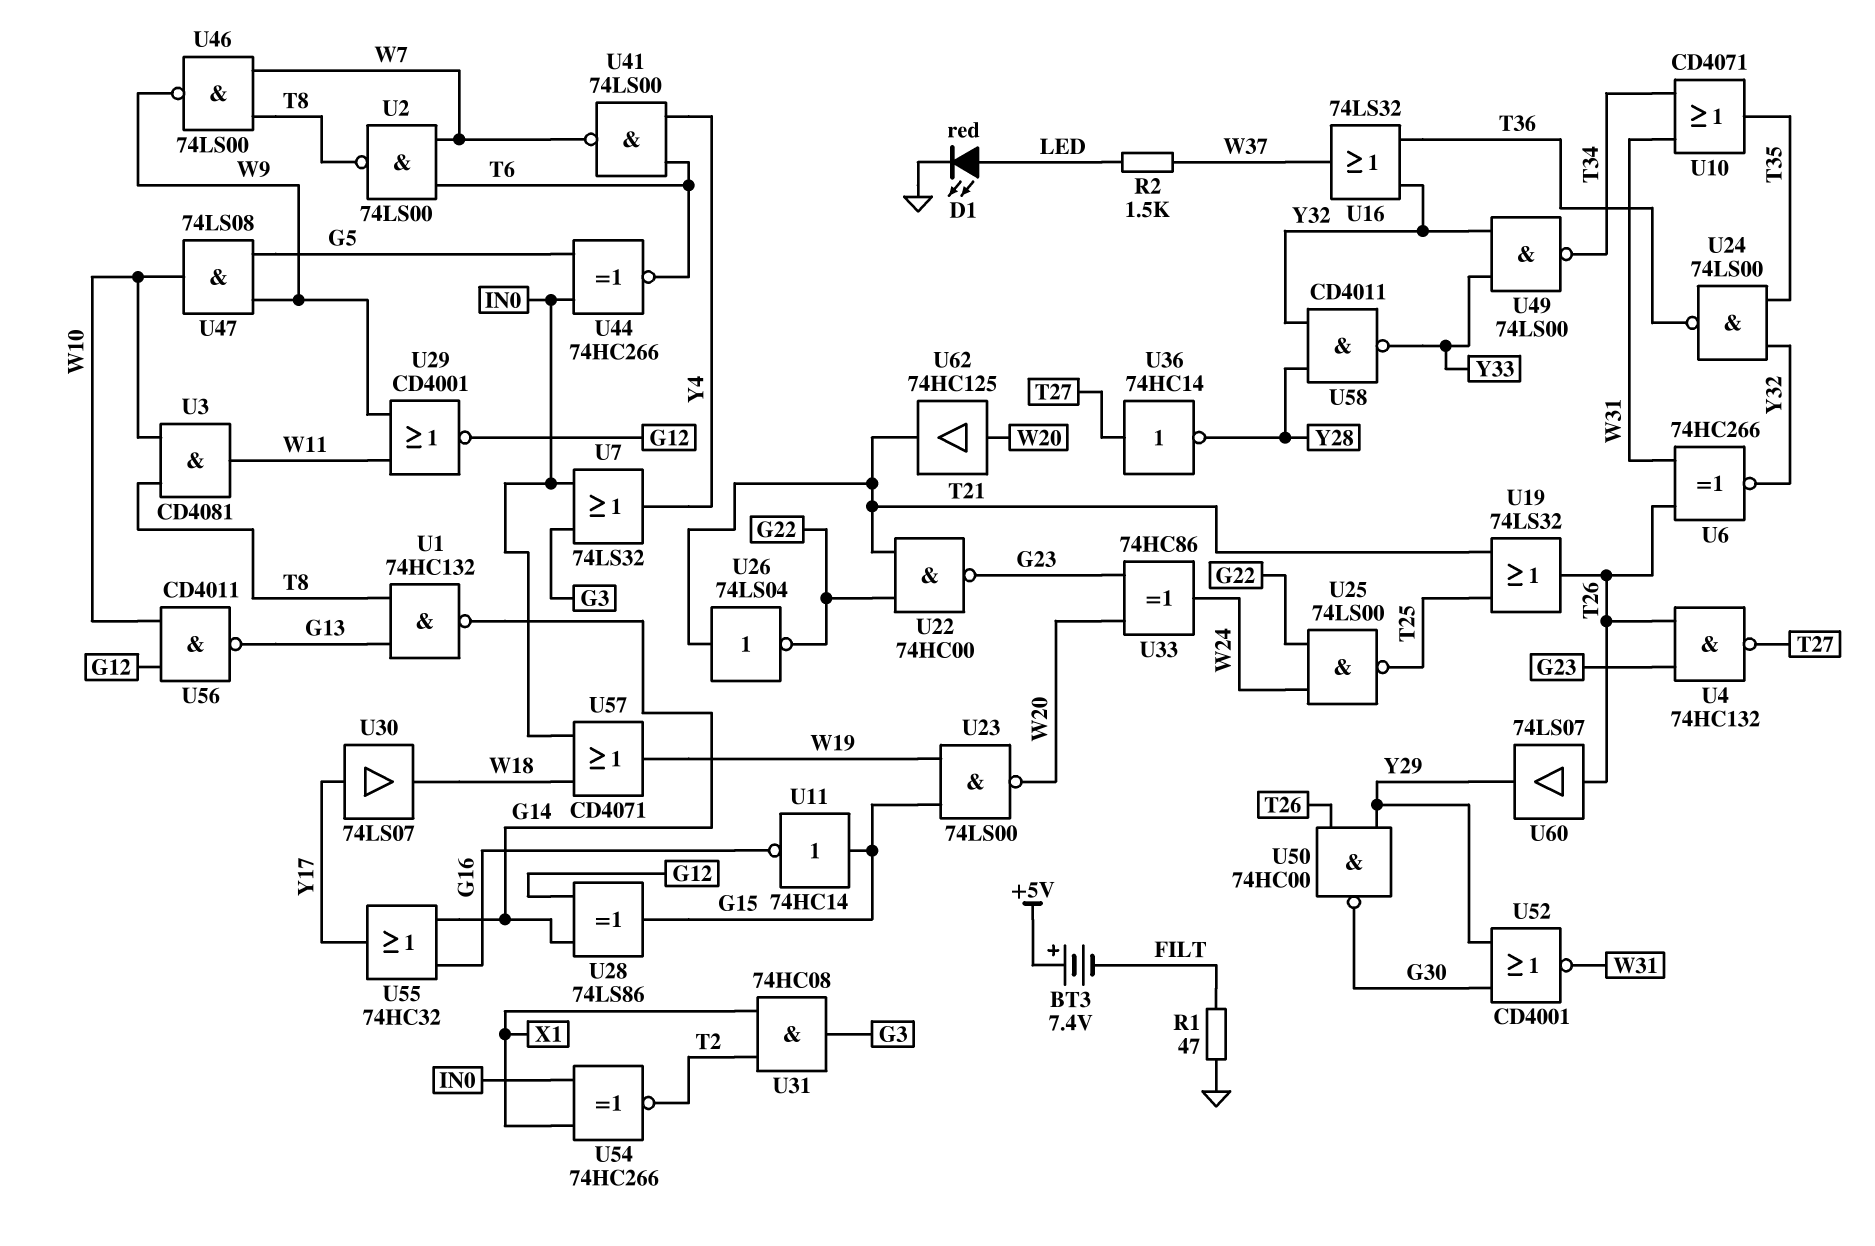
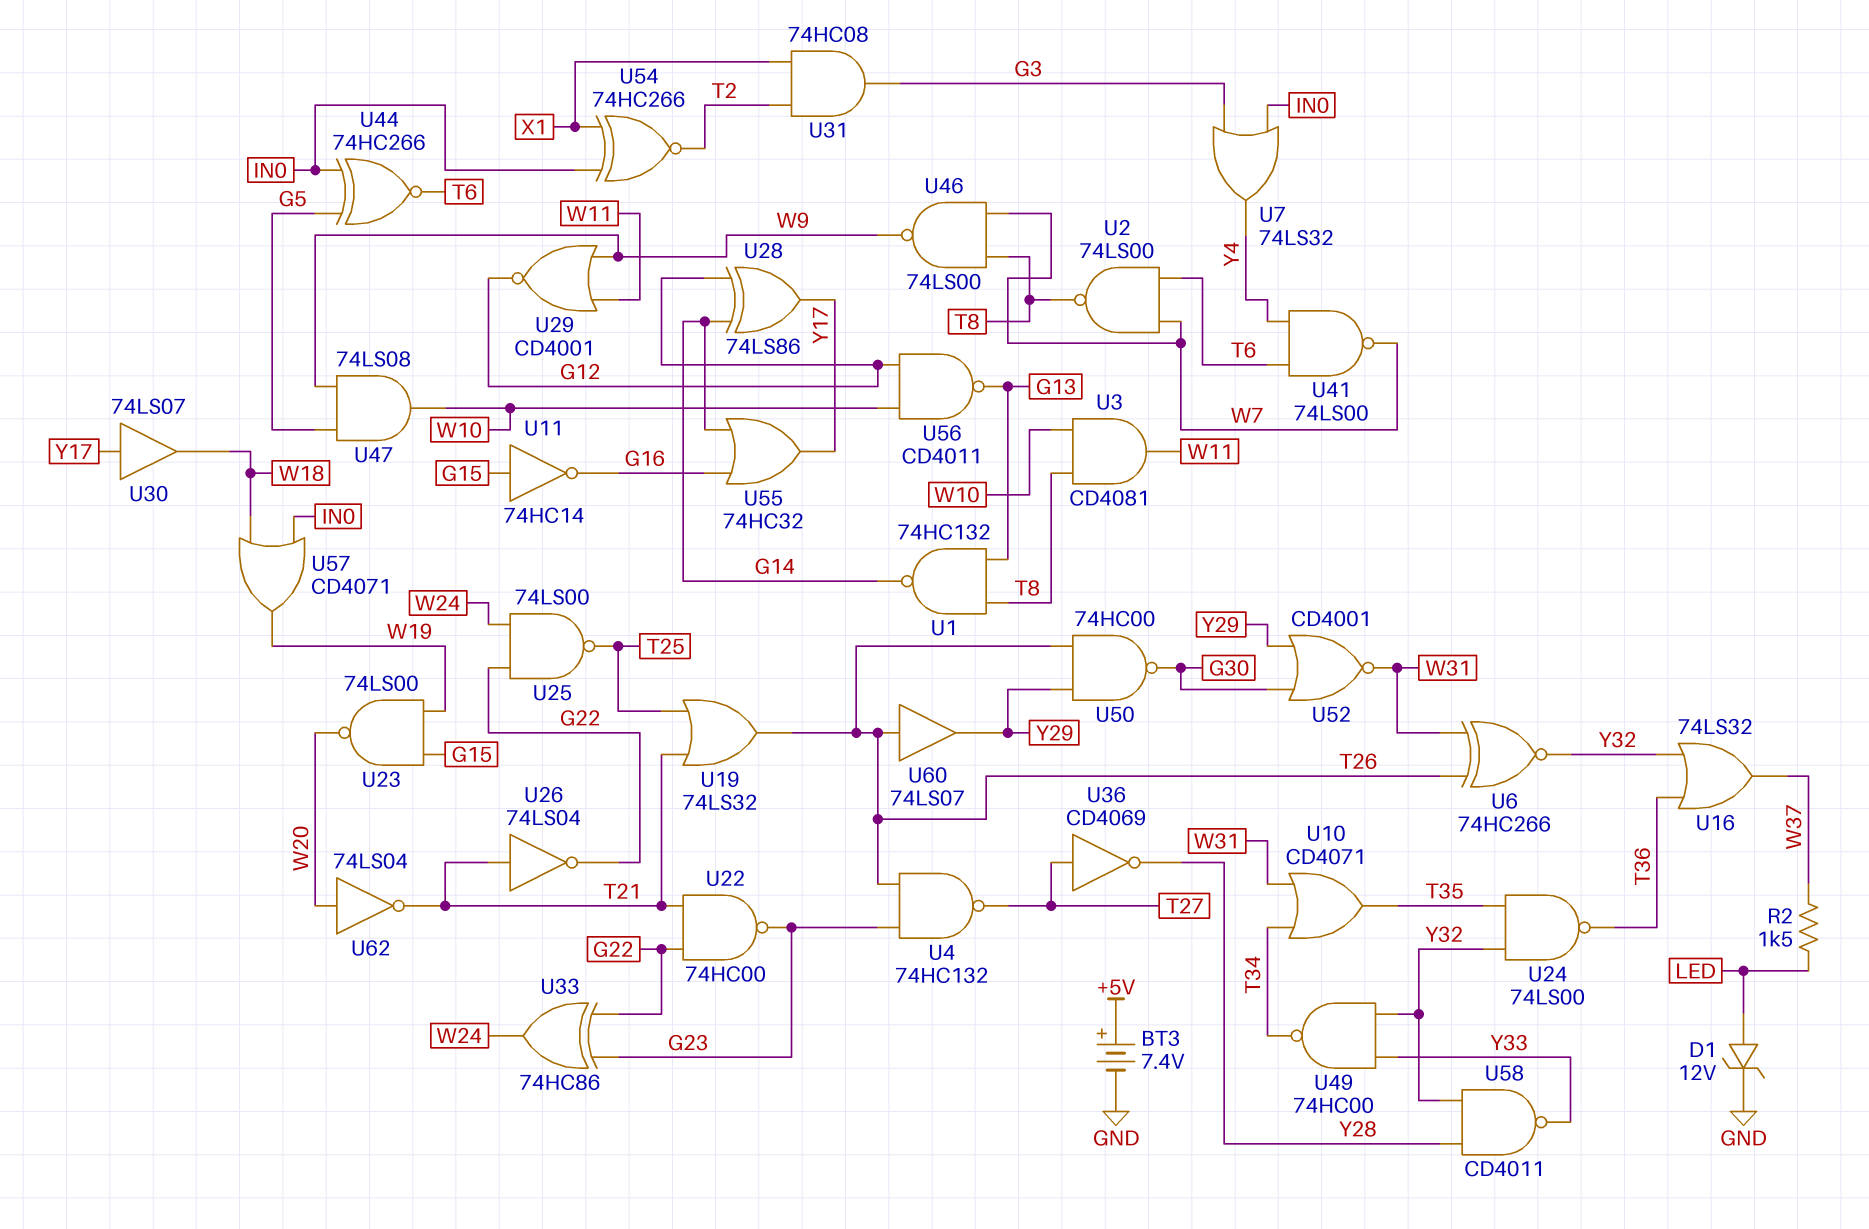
BT3: 7.4V (plus +5V, minus FILT) -> 7.4V (plus +5V, minus GND)
D1: LED red (A LED, K GND) -> zener 12V (A LED, K GND)
R1: 47 (FILT, GND) -> none
U28: XOR 74LS86 (in G12, in G14, out G15) -> XOR 74LS86 (in G12, in G14, out Y17)
U33: XOR 74HC86 (in G23, in W20, out W24) -> XOR 74HC86 (in G22, in G23, out W24)
U36: NOT 74HC14 (in T27, out Y28) -> NOT CD4069 (in T27, out Y28)
U49: NAND 74LS00 (in Y32, in Y33, out T34) -> NAND 74HC00 (in Y32, in Y33, out T34)
U62: buffer 74HC125 (in W20, out T21) -> NOT 74LS04 (in W20, out T21)

